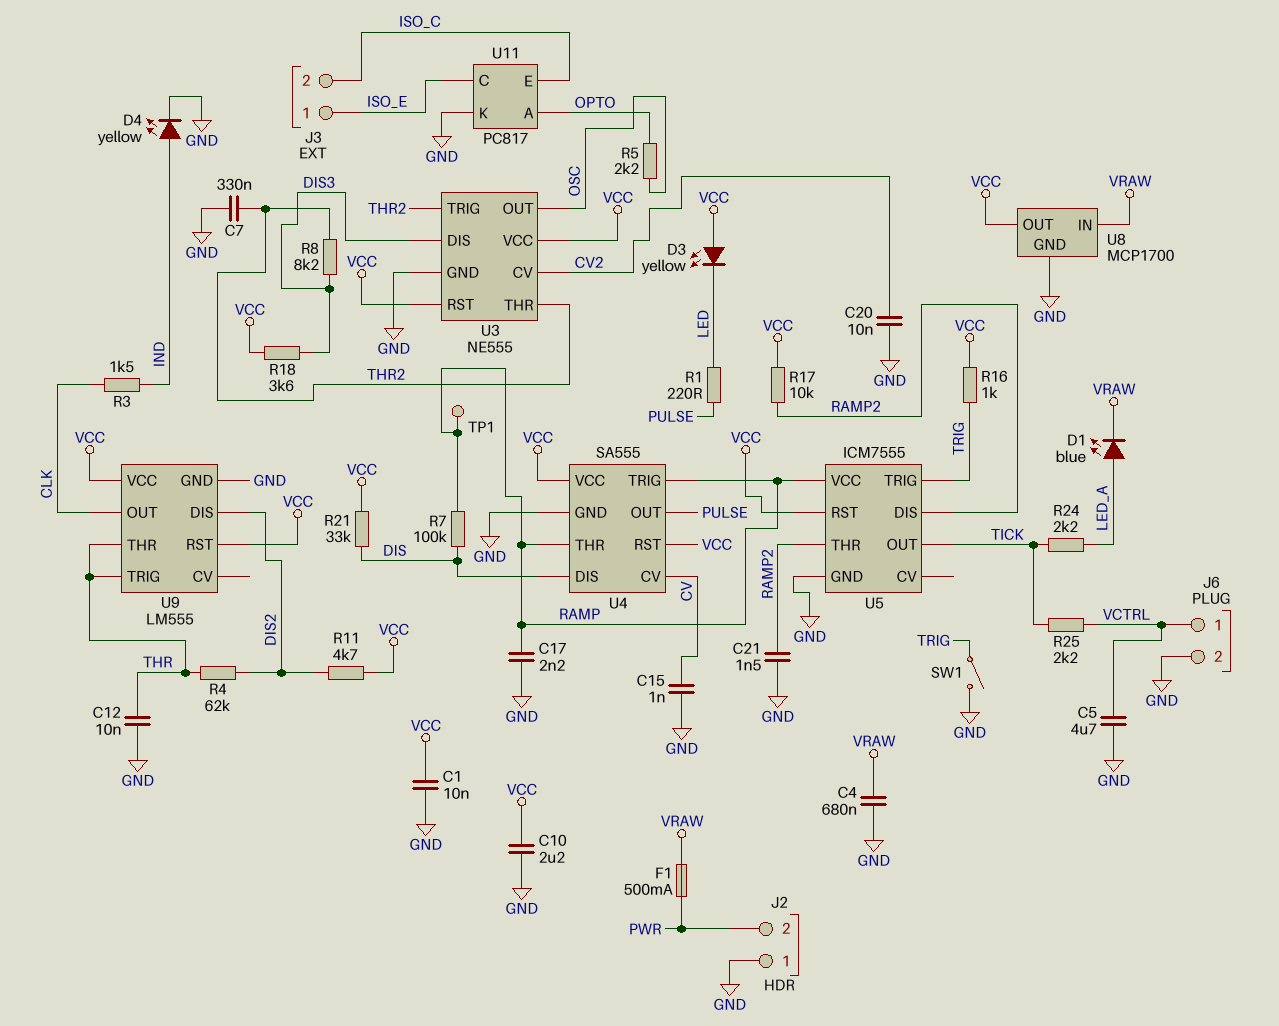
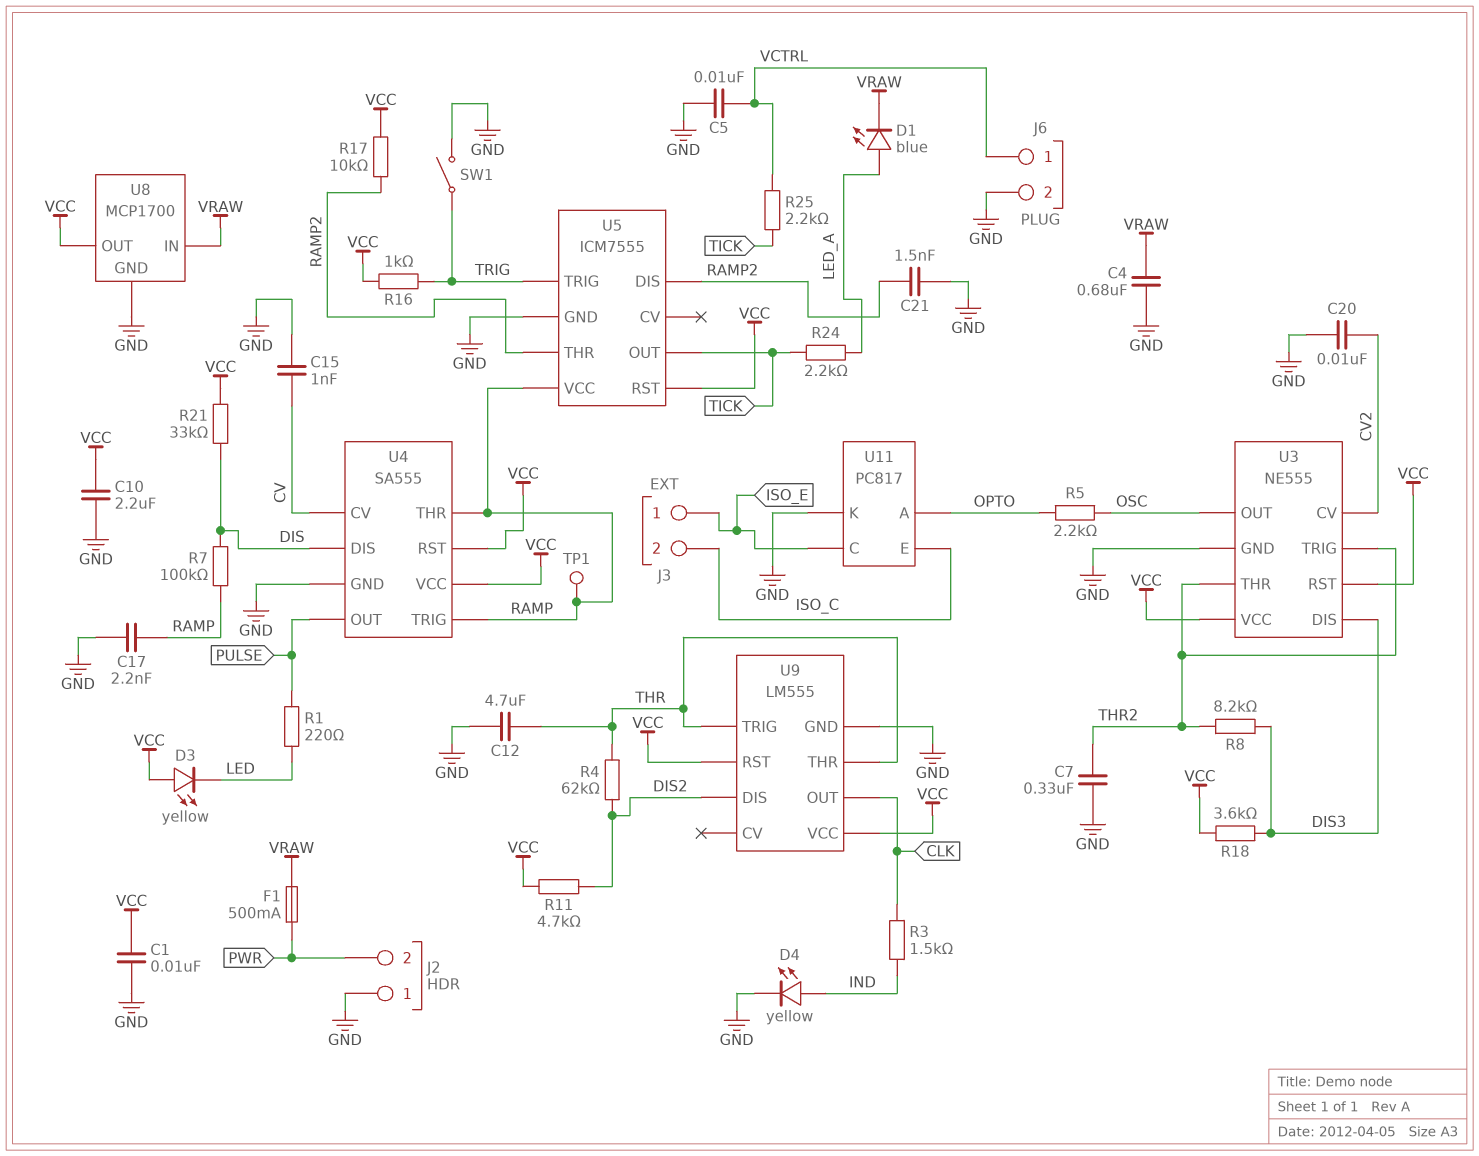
C5: 4.7uF (GND, VCTRL) -> 10nF (GND, VCTRL)
C12: 10nF (GND, THR) -> 4.7uF (GND, THR)

